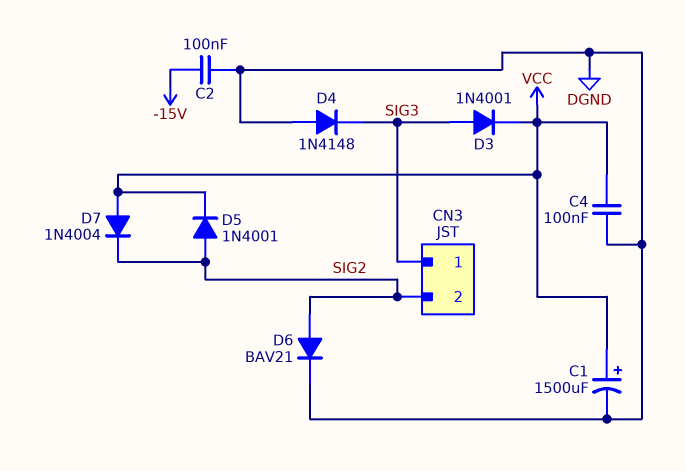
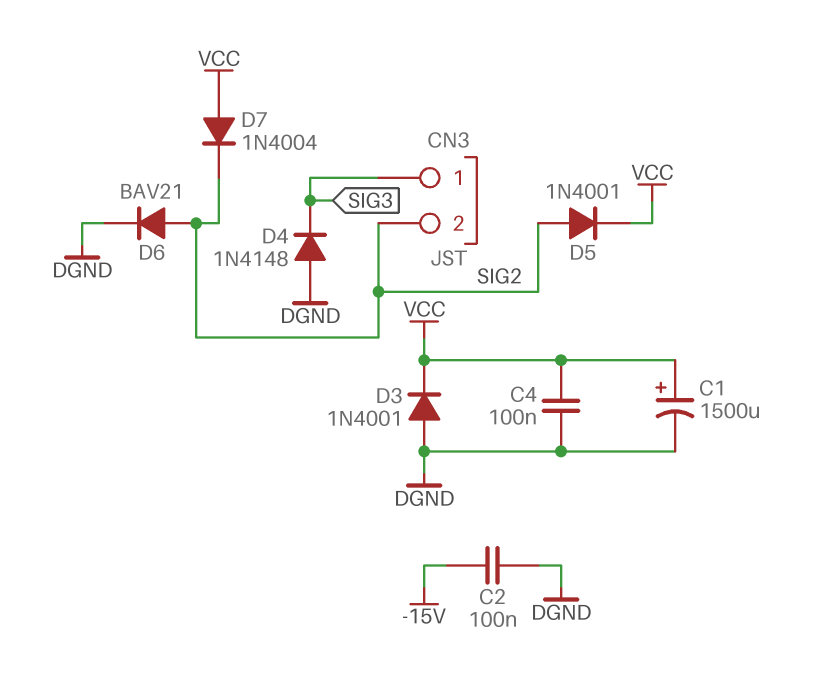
D3: diode 1N4001 (A SIG3, K VCC) -> diode 1N4001 (A DGND, K VCC)

